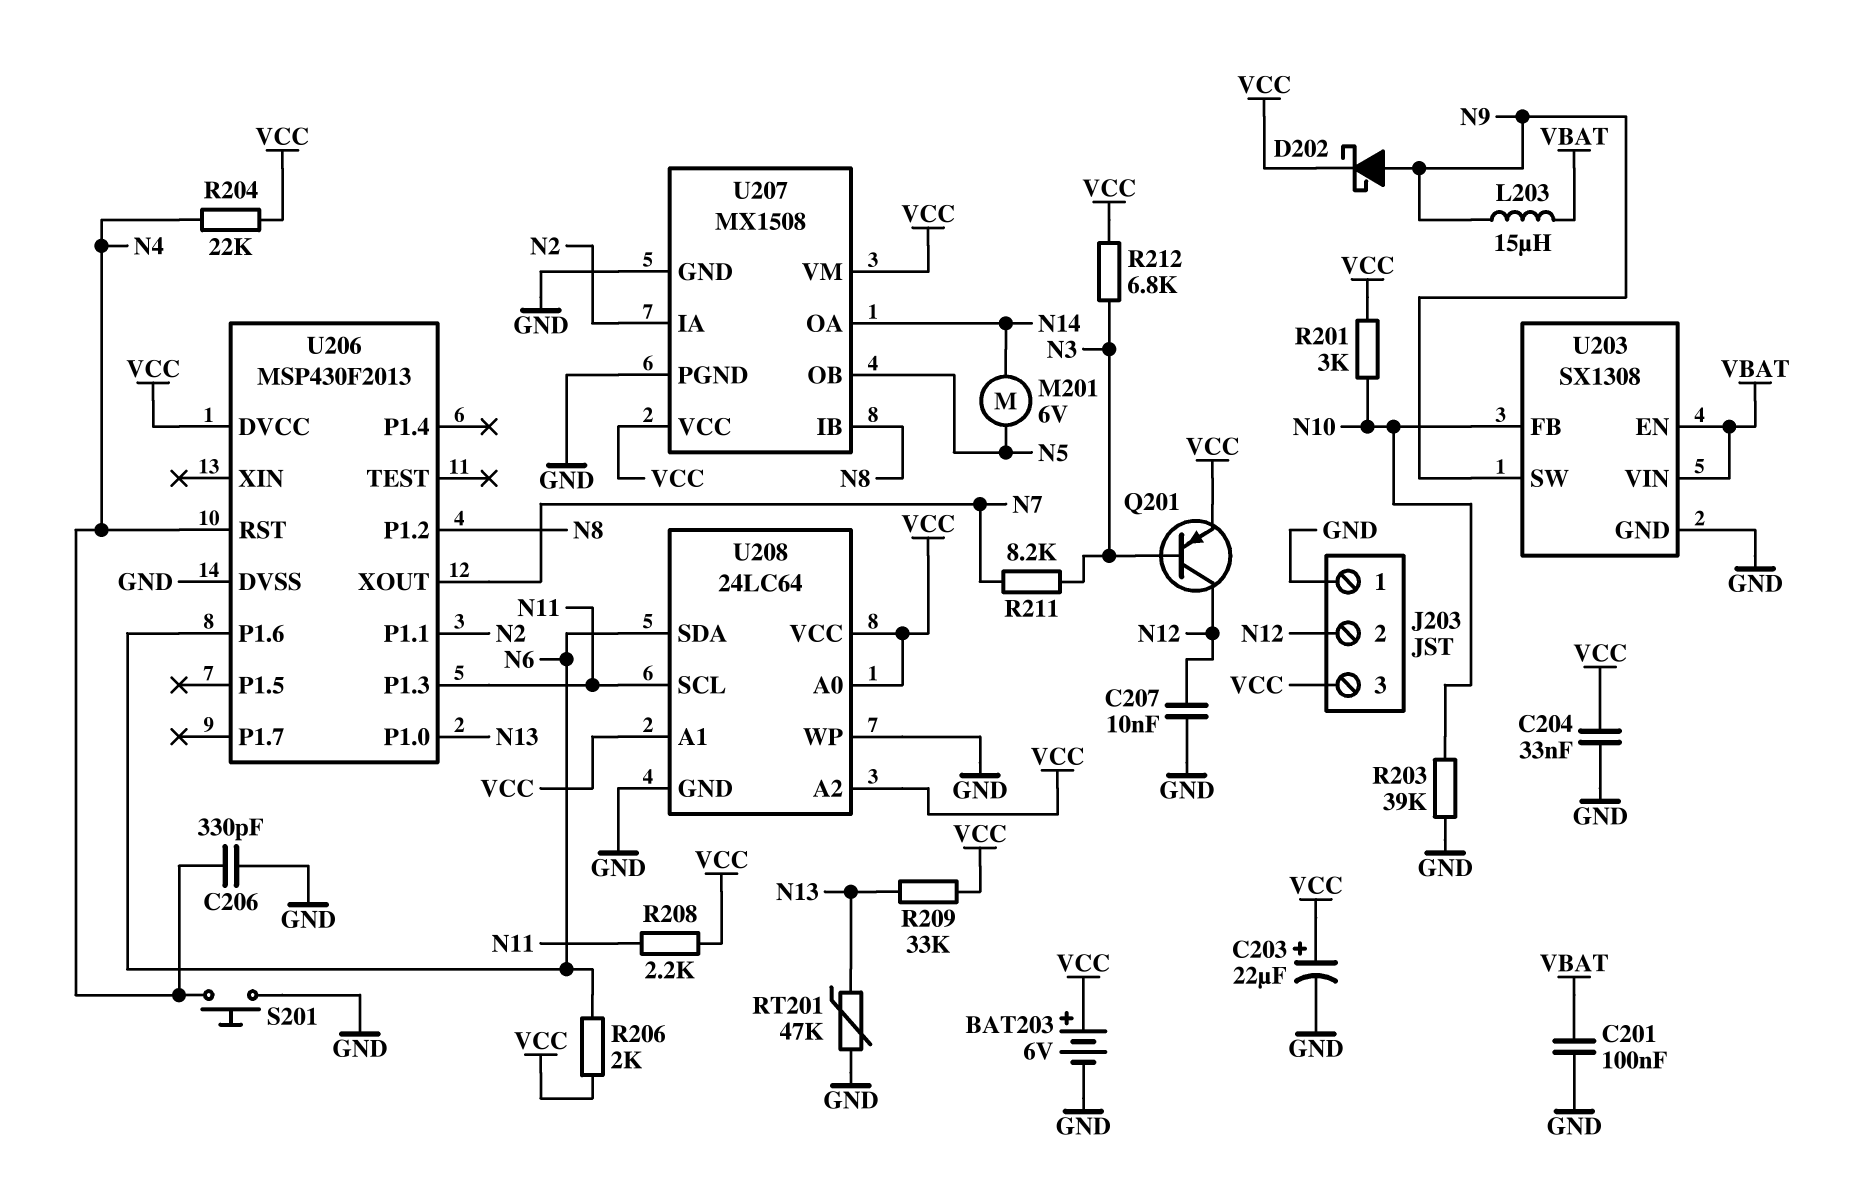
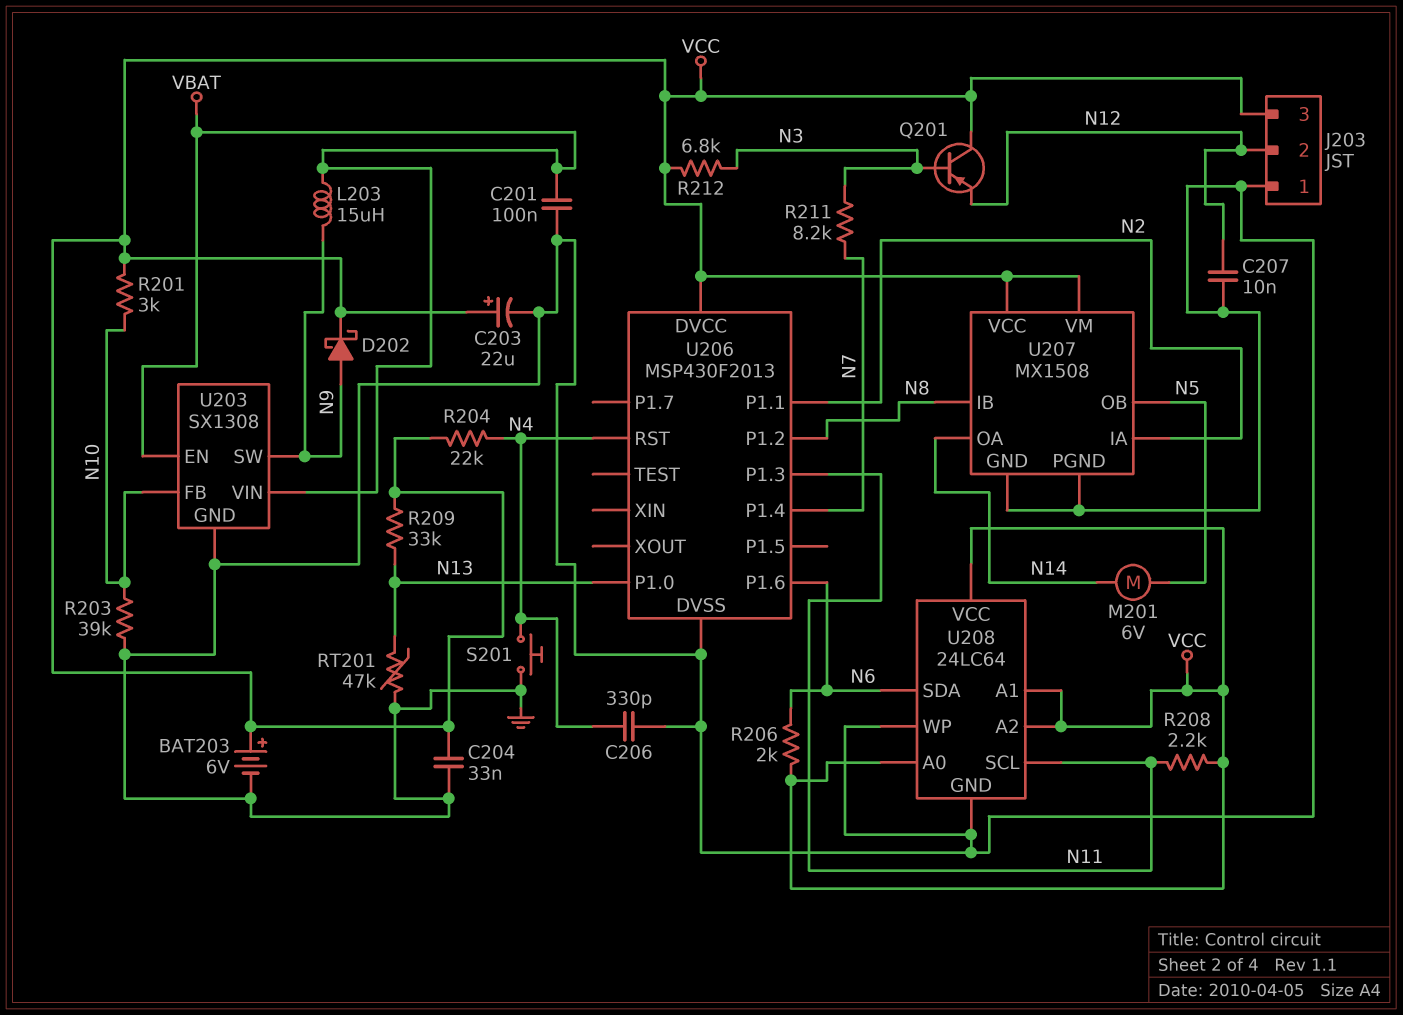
Q201: PNP (B N3, C N12, E VCC) -> PNP (B N3, C VCC, E N12)
U206 pin P1.4: none -> N7
U206 pin XOUT: N7 -> none

